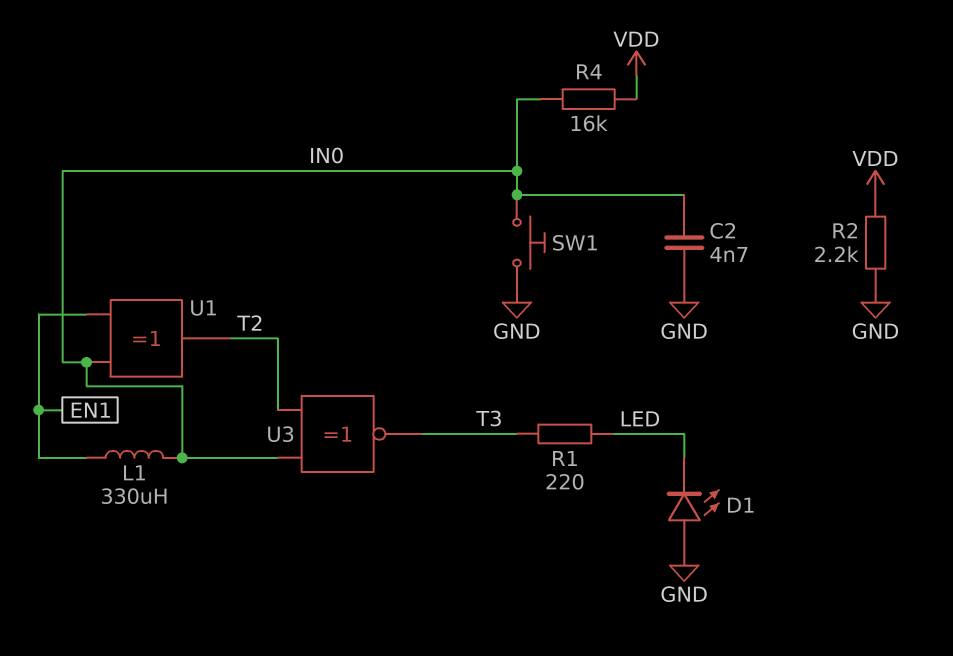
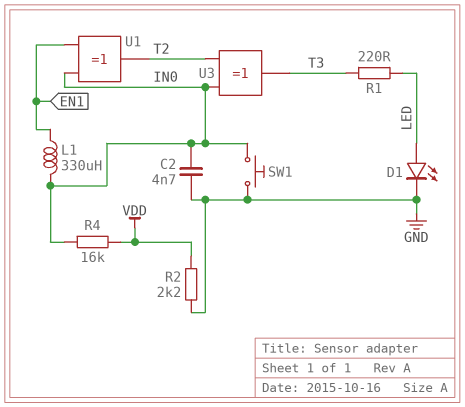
D1: LED (A GND, K LED) -> LED (A LED, K GND)
U3: XNOR (in IN0, in T2, out T3) -> XOR (in IN0, in T2, out T3)

